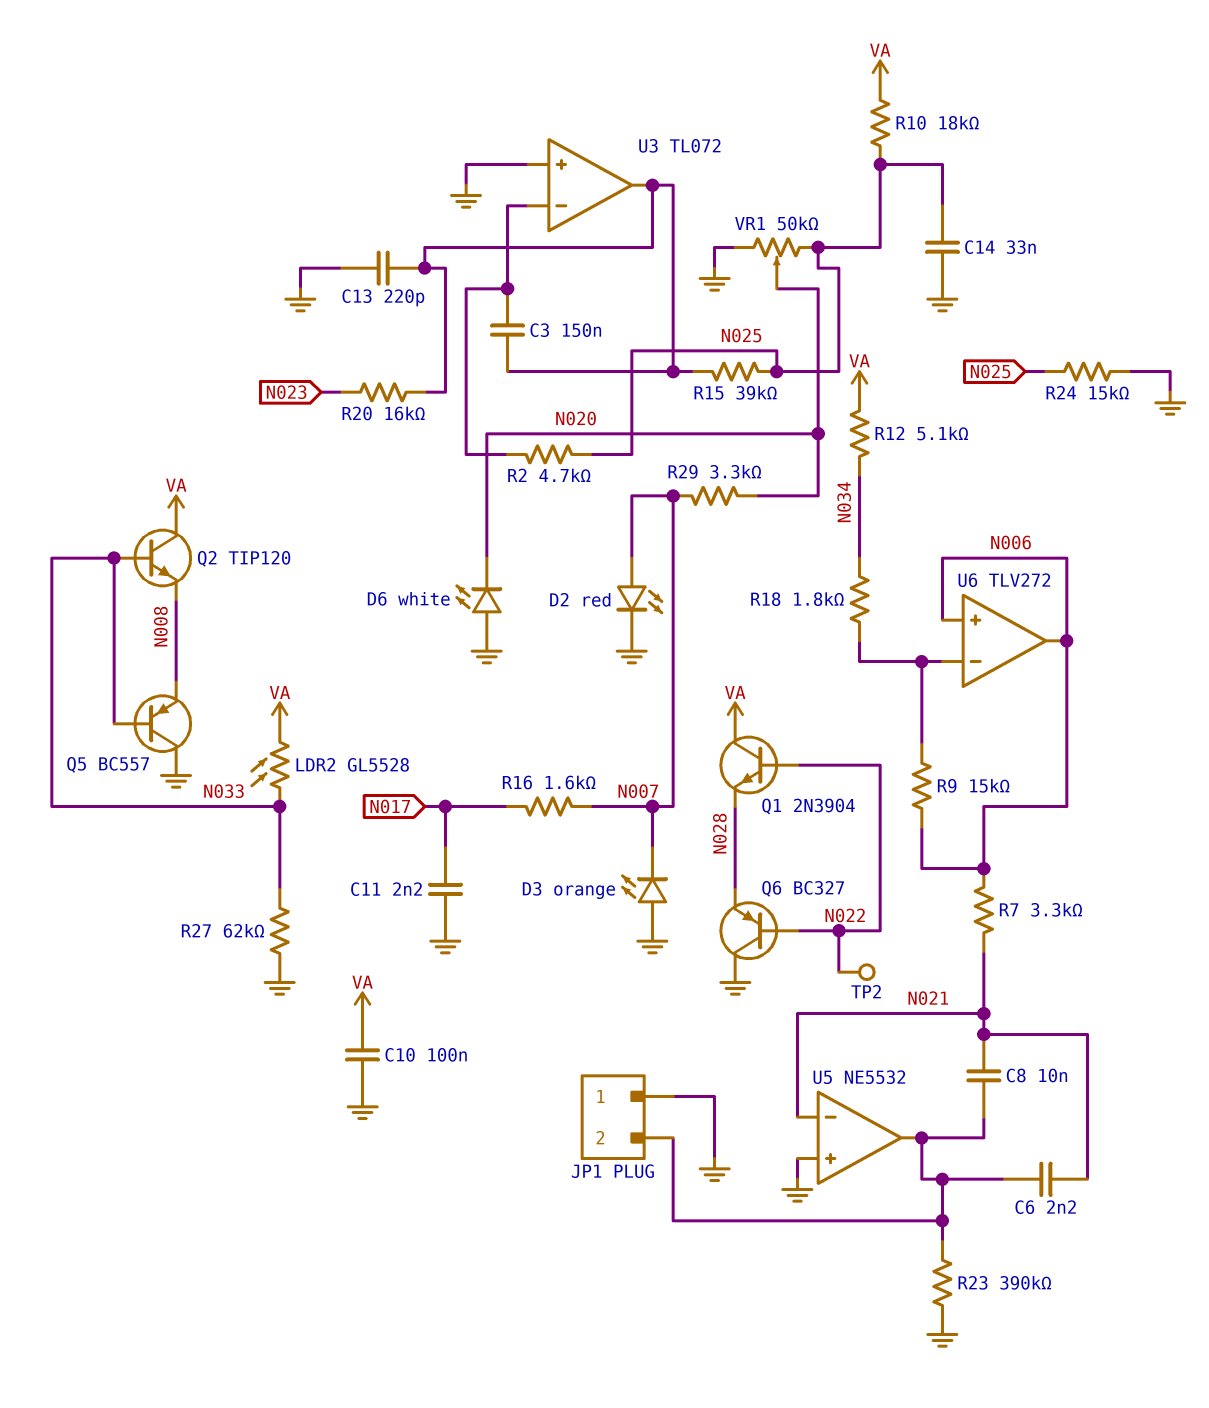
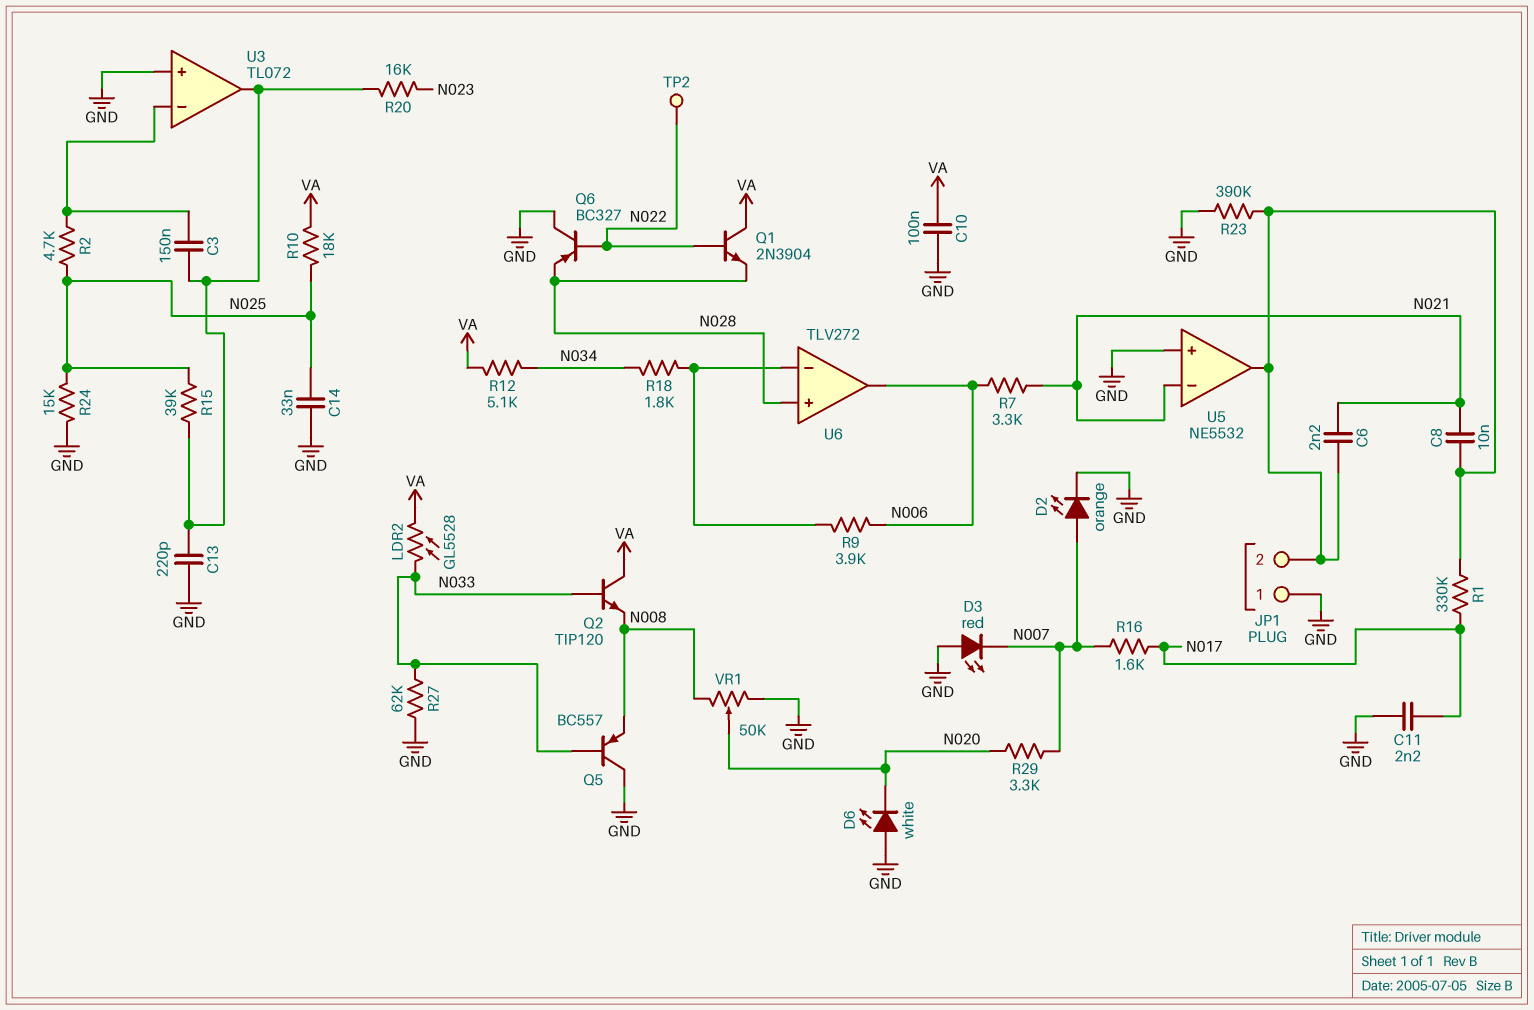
D2: LED red (A N007, K GND) -> LED orange (A N007, K GND)
D3: LED orange (A GND, K N007) -> LED red (A GND, K N007)
R1: none -> 330k (JP1/2, N017)
R9: 15k (N006, U6/in-) -> 3.9k (N006, U6/in-)
U6 pin in+: N006 -> N028
VR1: 50k (GND, N025, wiper N020) -> 50k (GND, N008, wiper N020)

